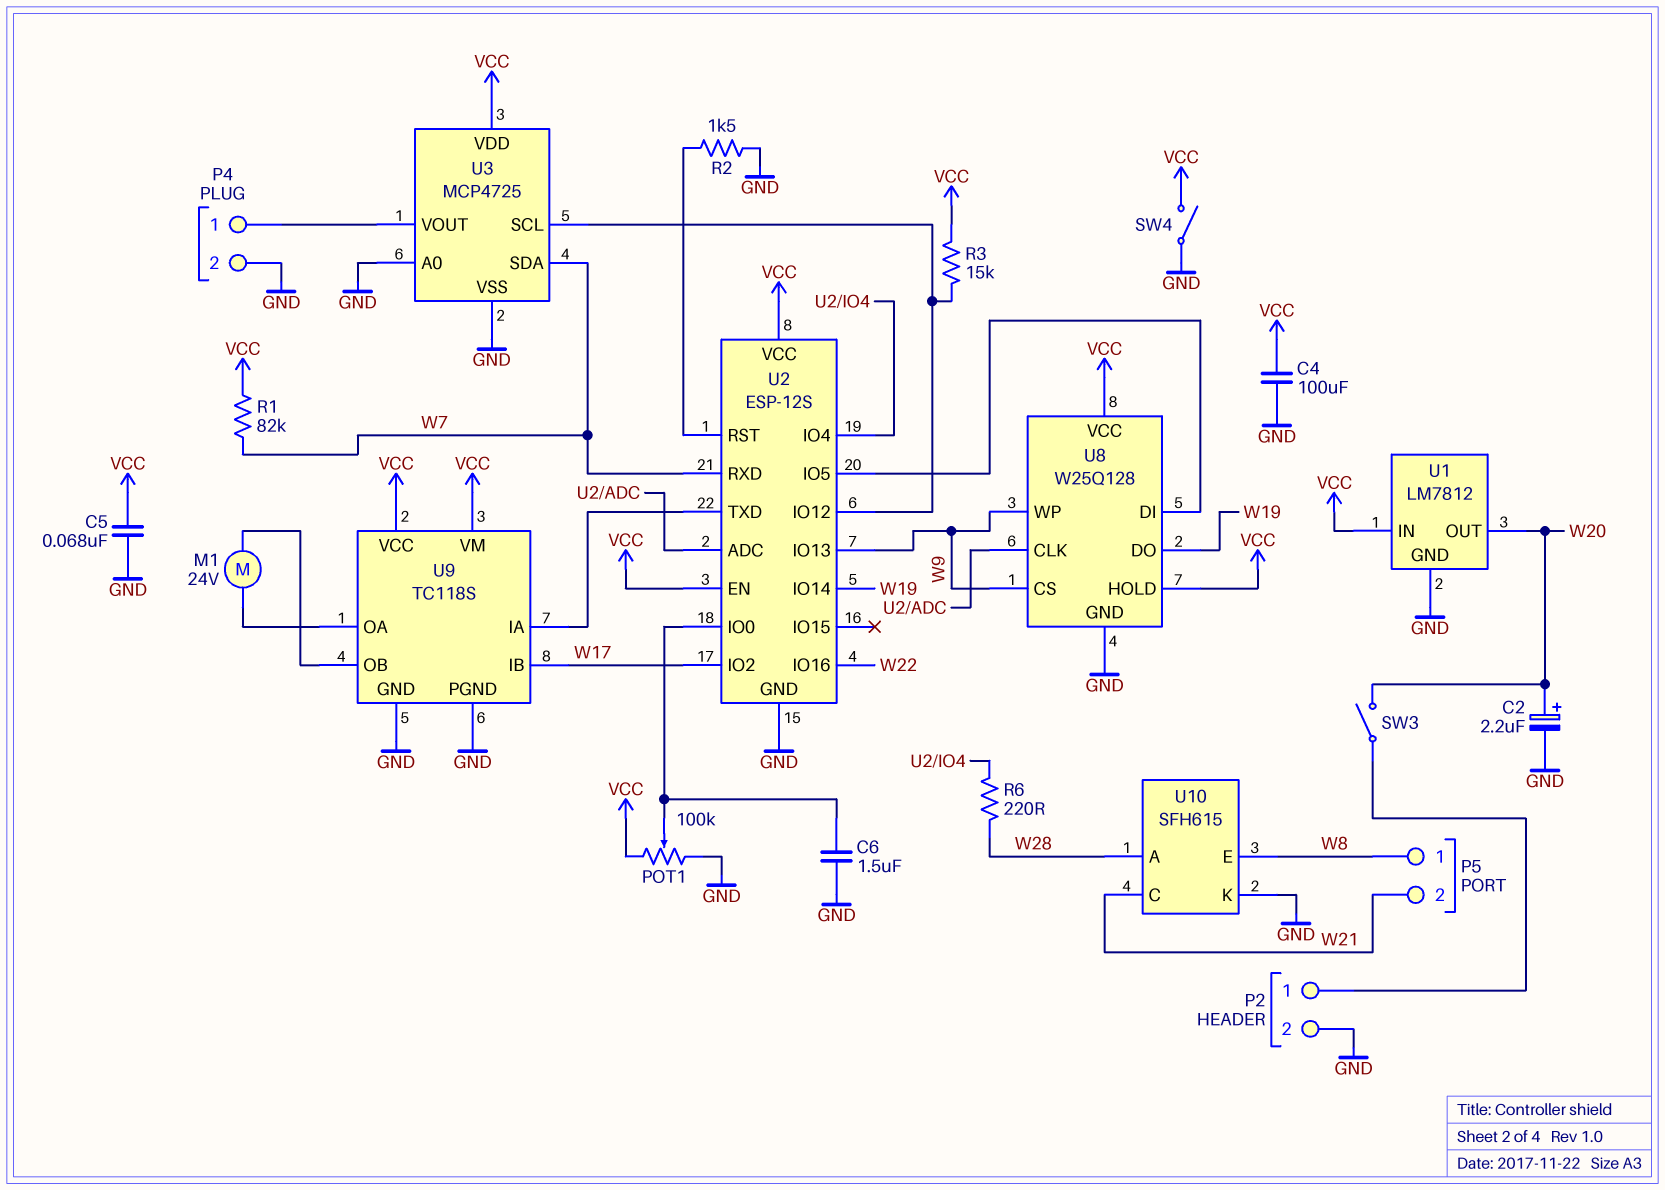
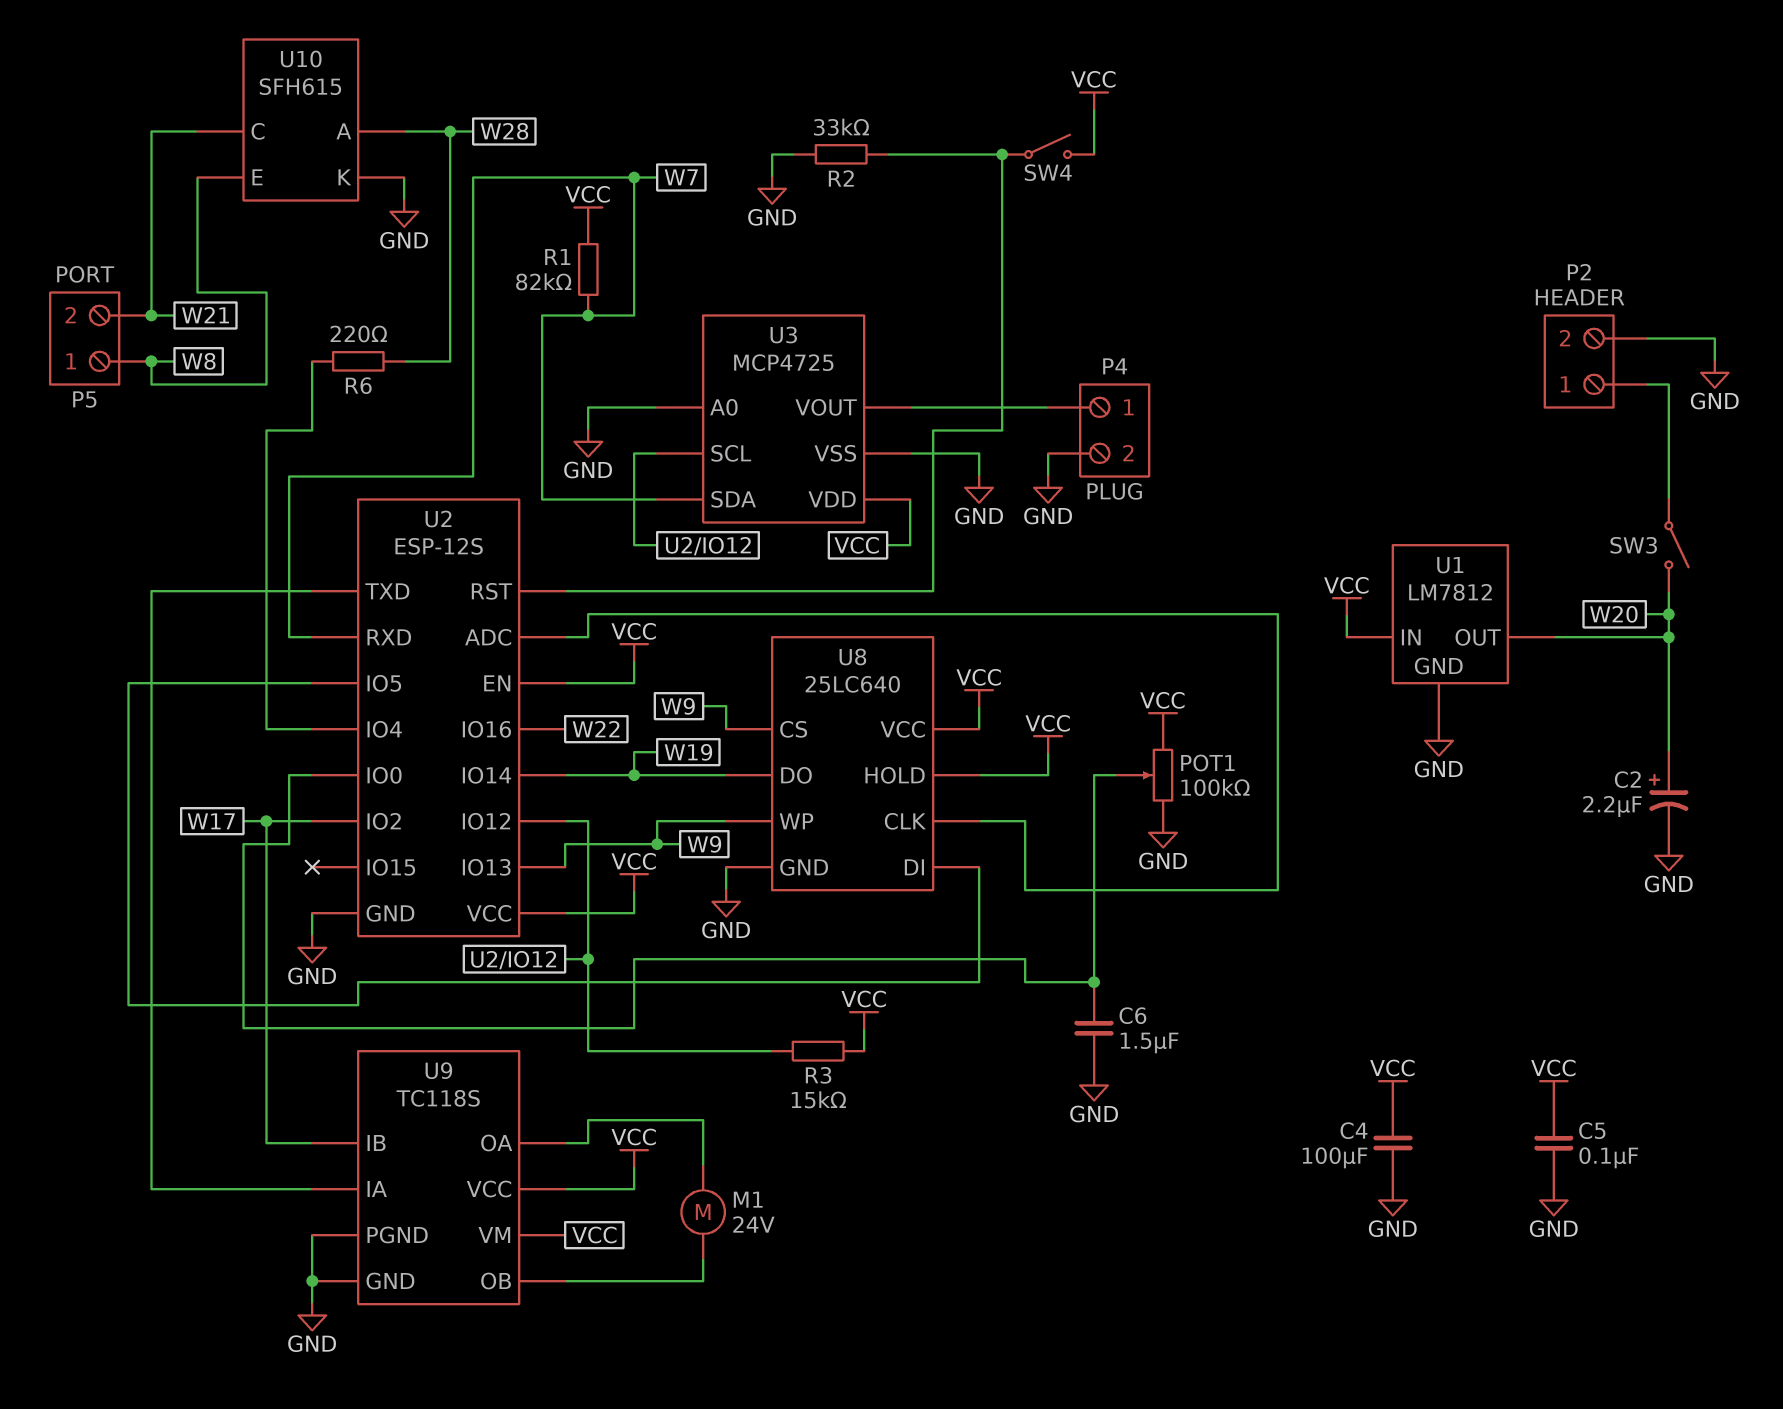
C5: 68nF (GND, VCC) -> 100nF (GND, VCC)
R2: 1.5k (GND, U2/RST) -> 33k (GND, U2/RST)
SW4: switch (GND, VCC) -> switch (U2/RST, VCC)
U8: W25Q128 -> 25LC640

